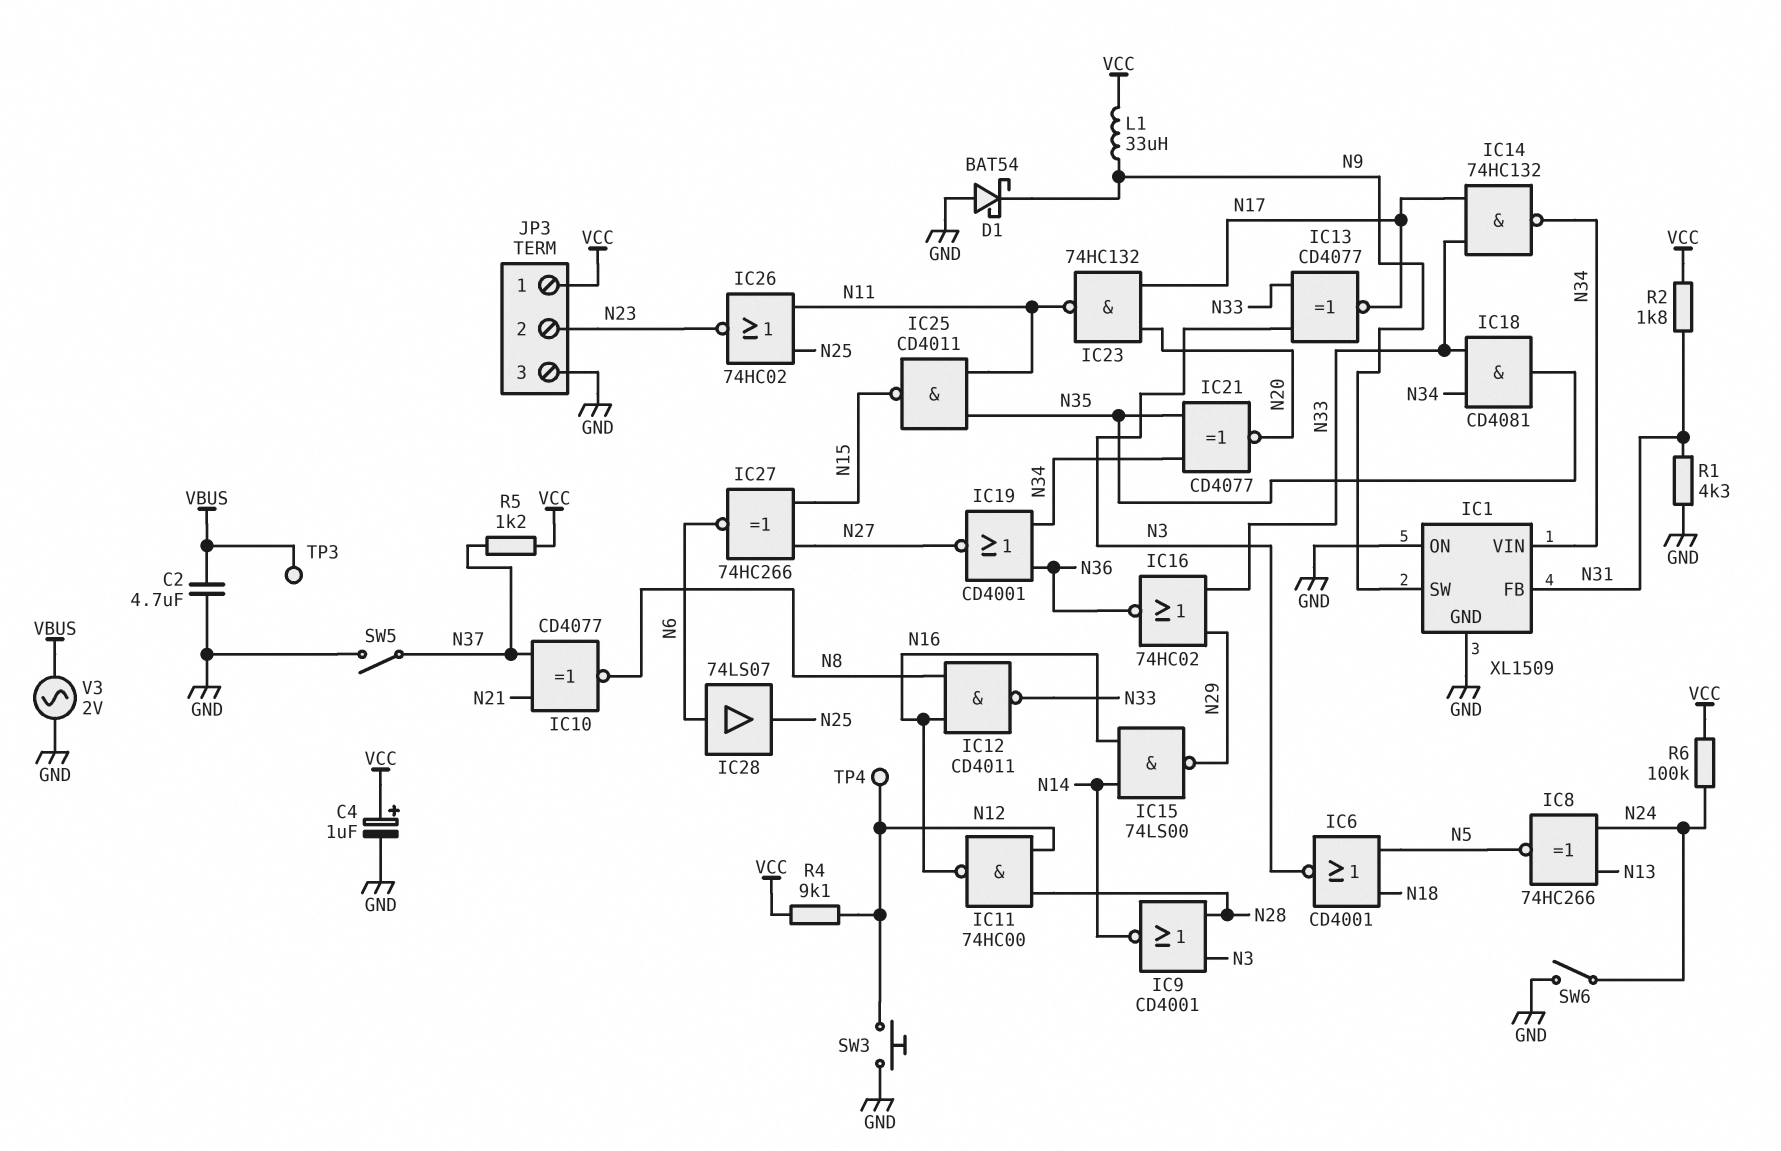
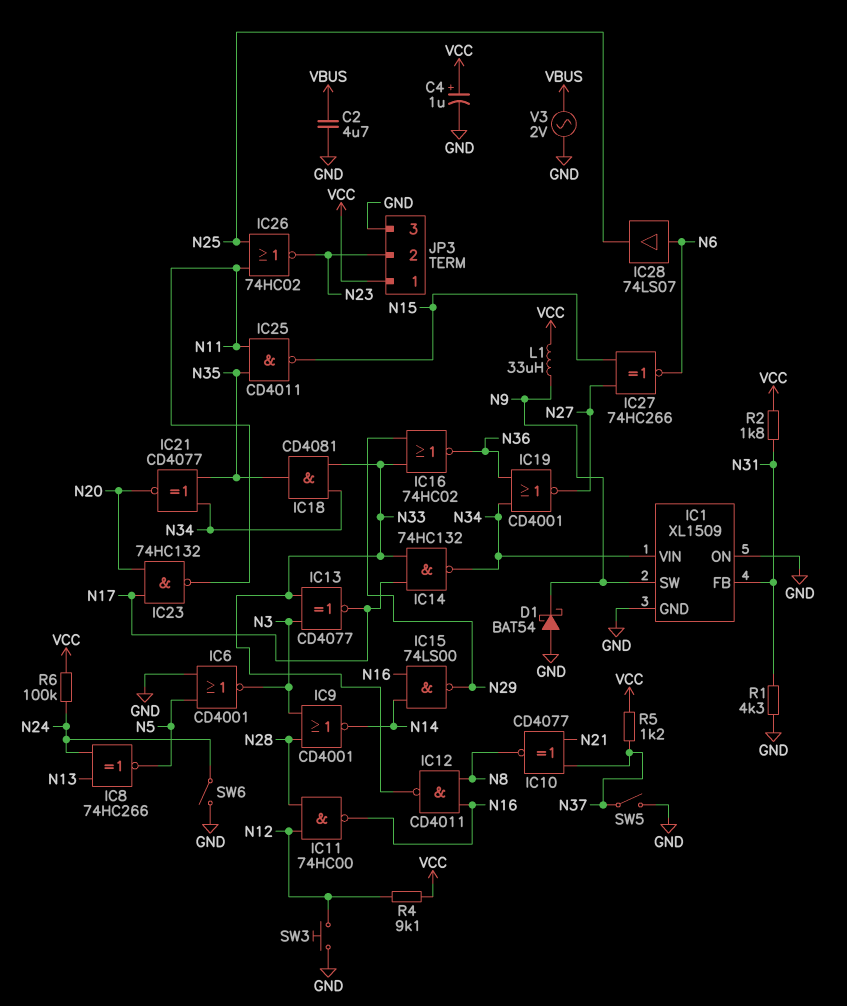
IC6: NOR CD4001 (in N5, in N18, out N3) -> NOR CD4001 (in GND, in N5, out N3)
TP3: test point (VBUS) -> none
TP4: test point (N12) -> none

